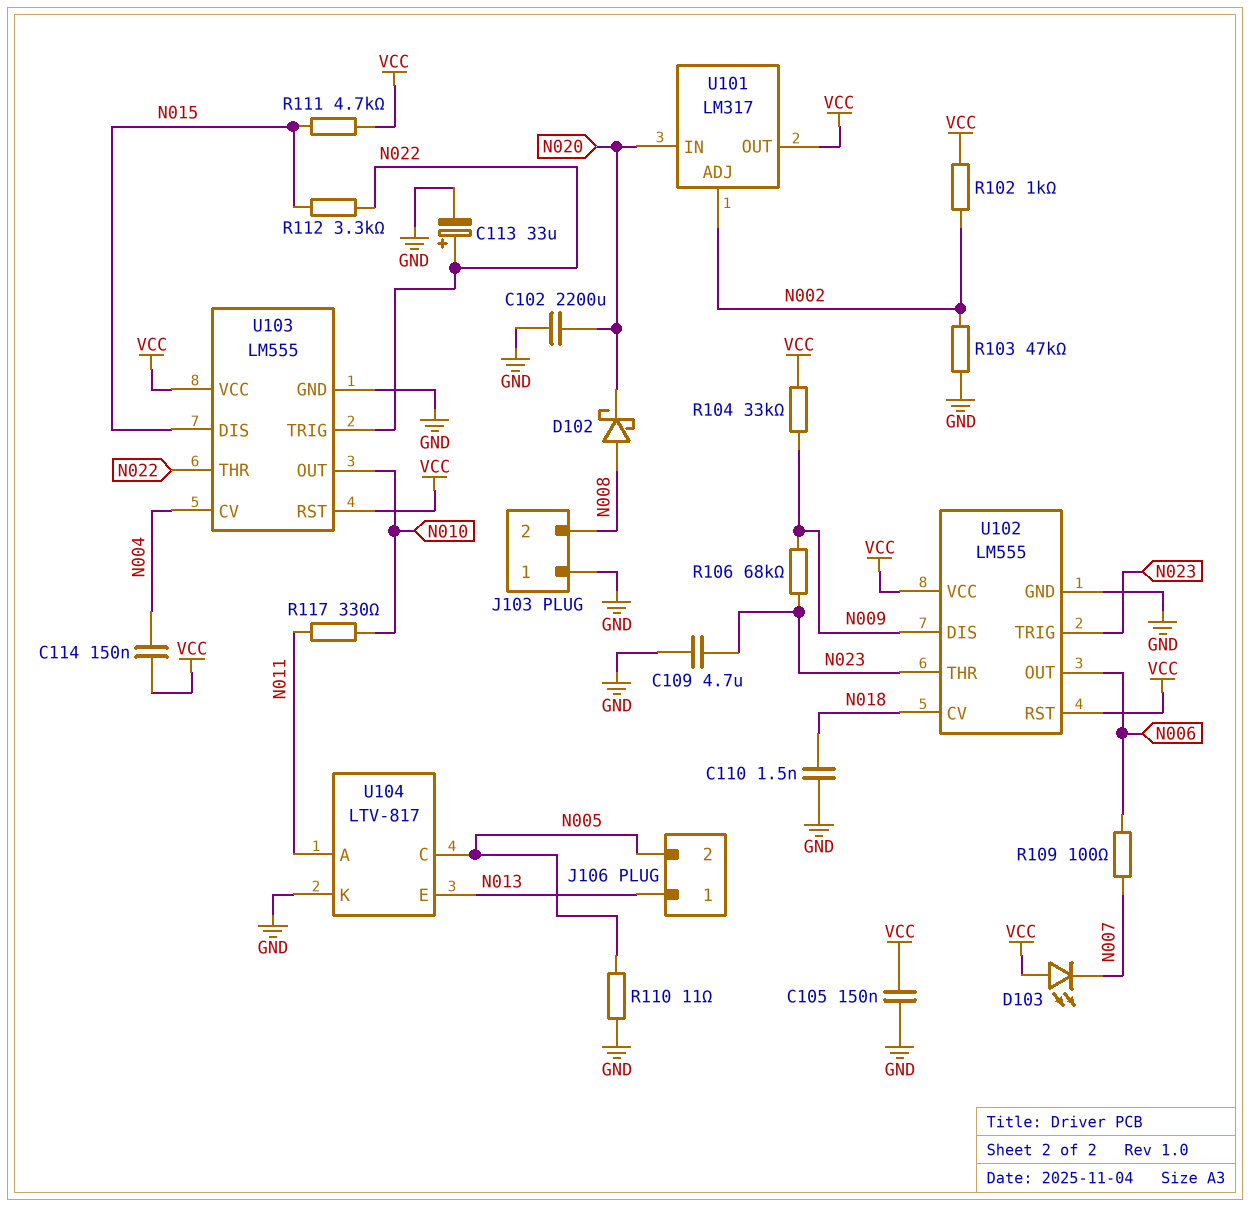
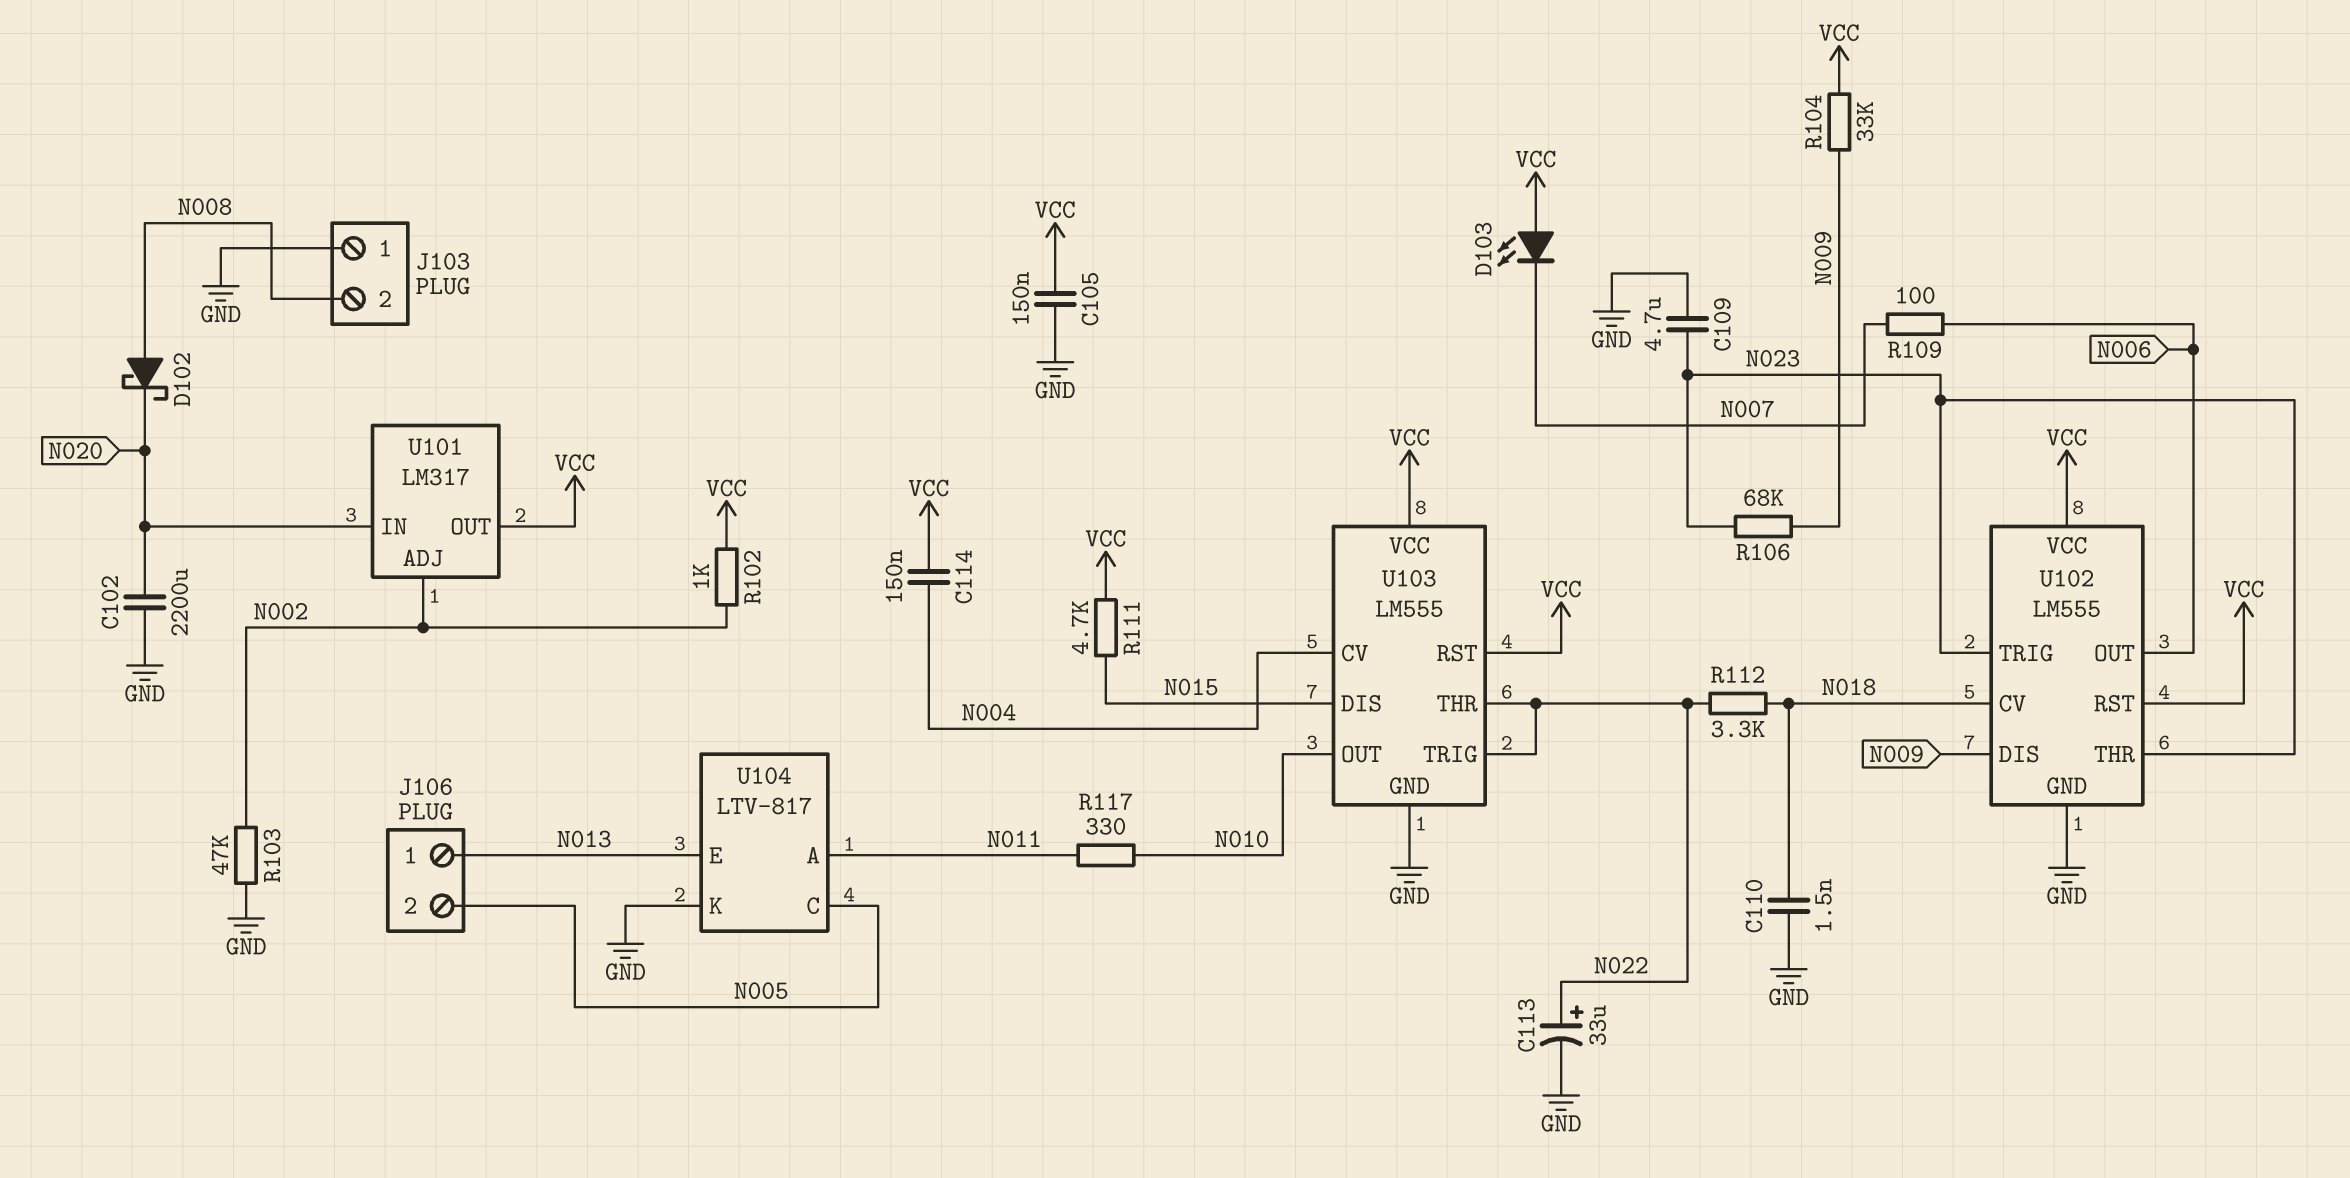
R110: 11 (GND, N005) -> none
R112: 3.3k (N015, N022) -> 3.3k (N018, N022)

